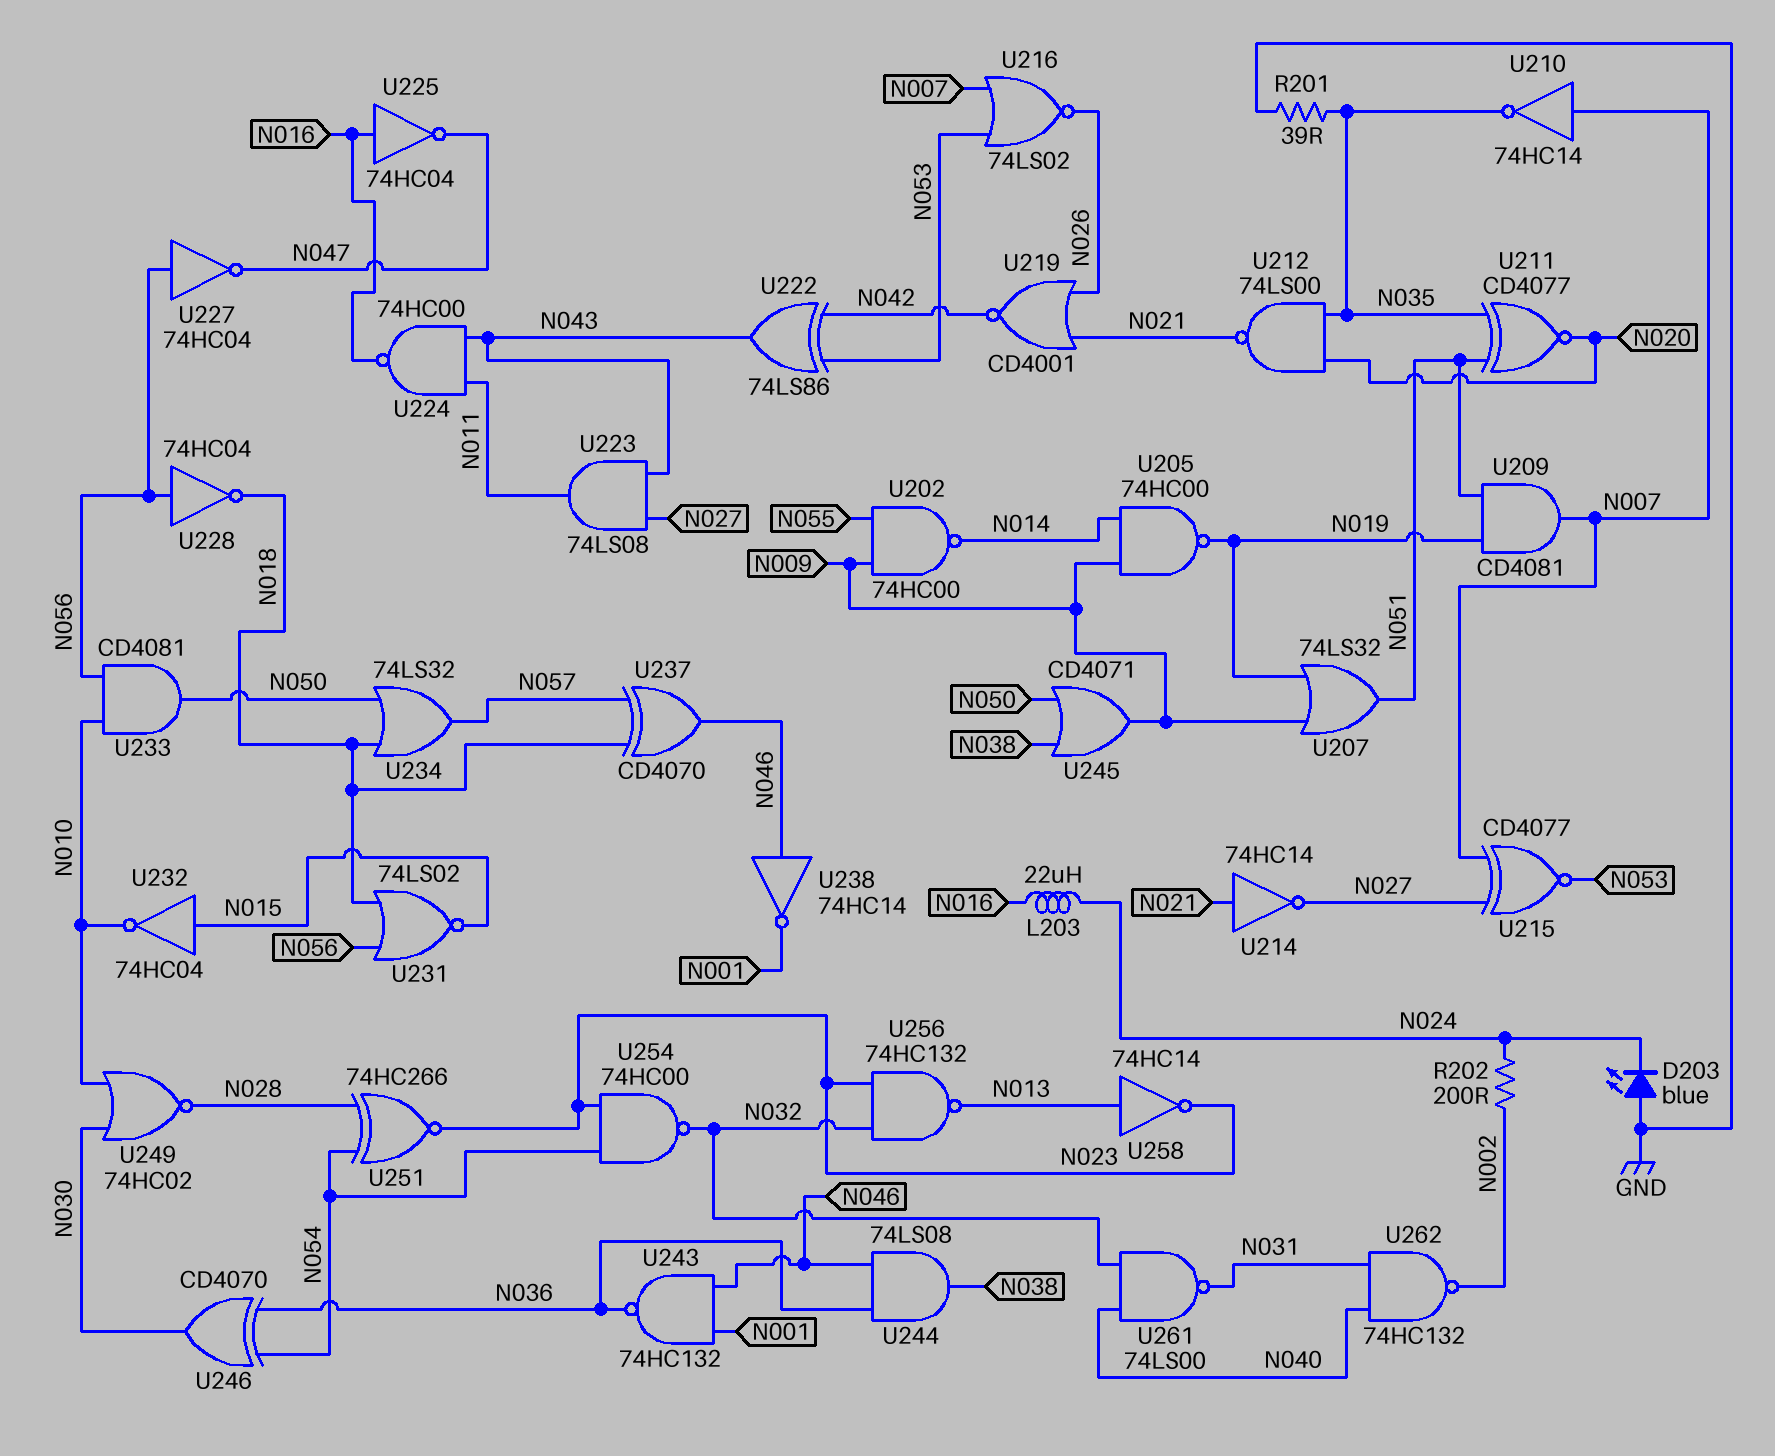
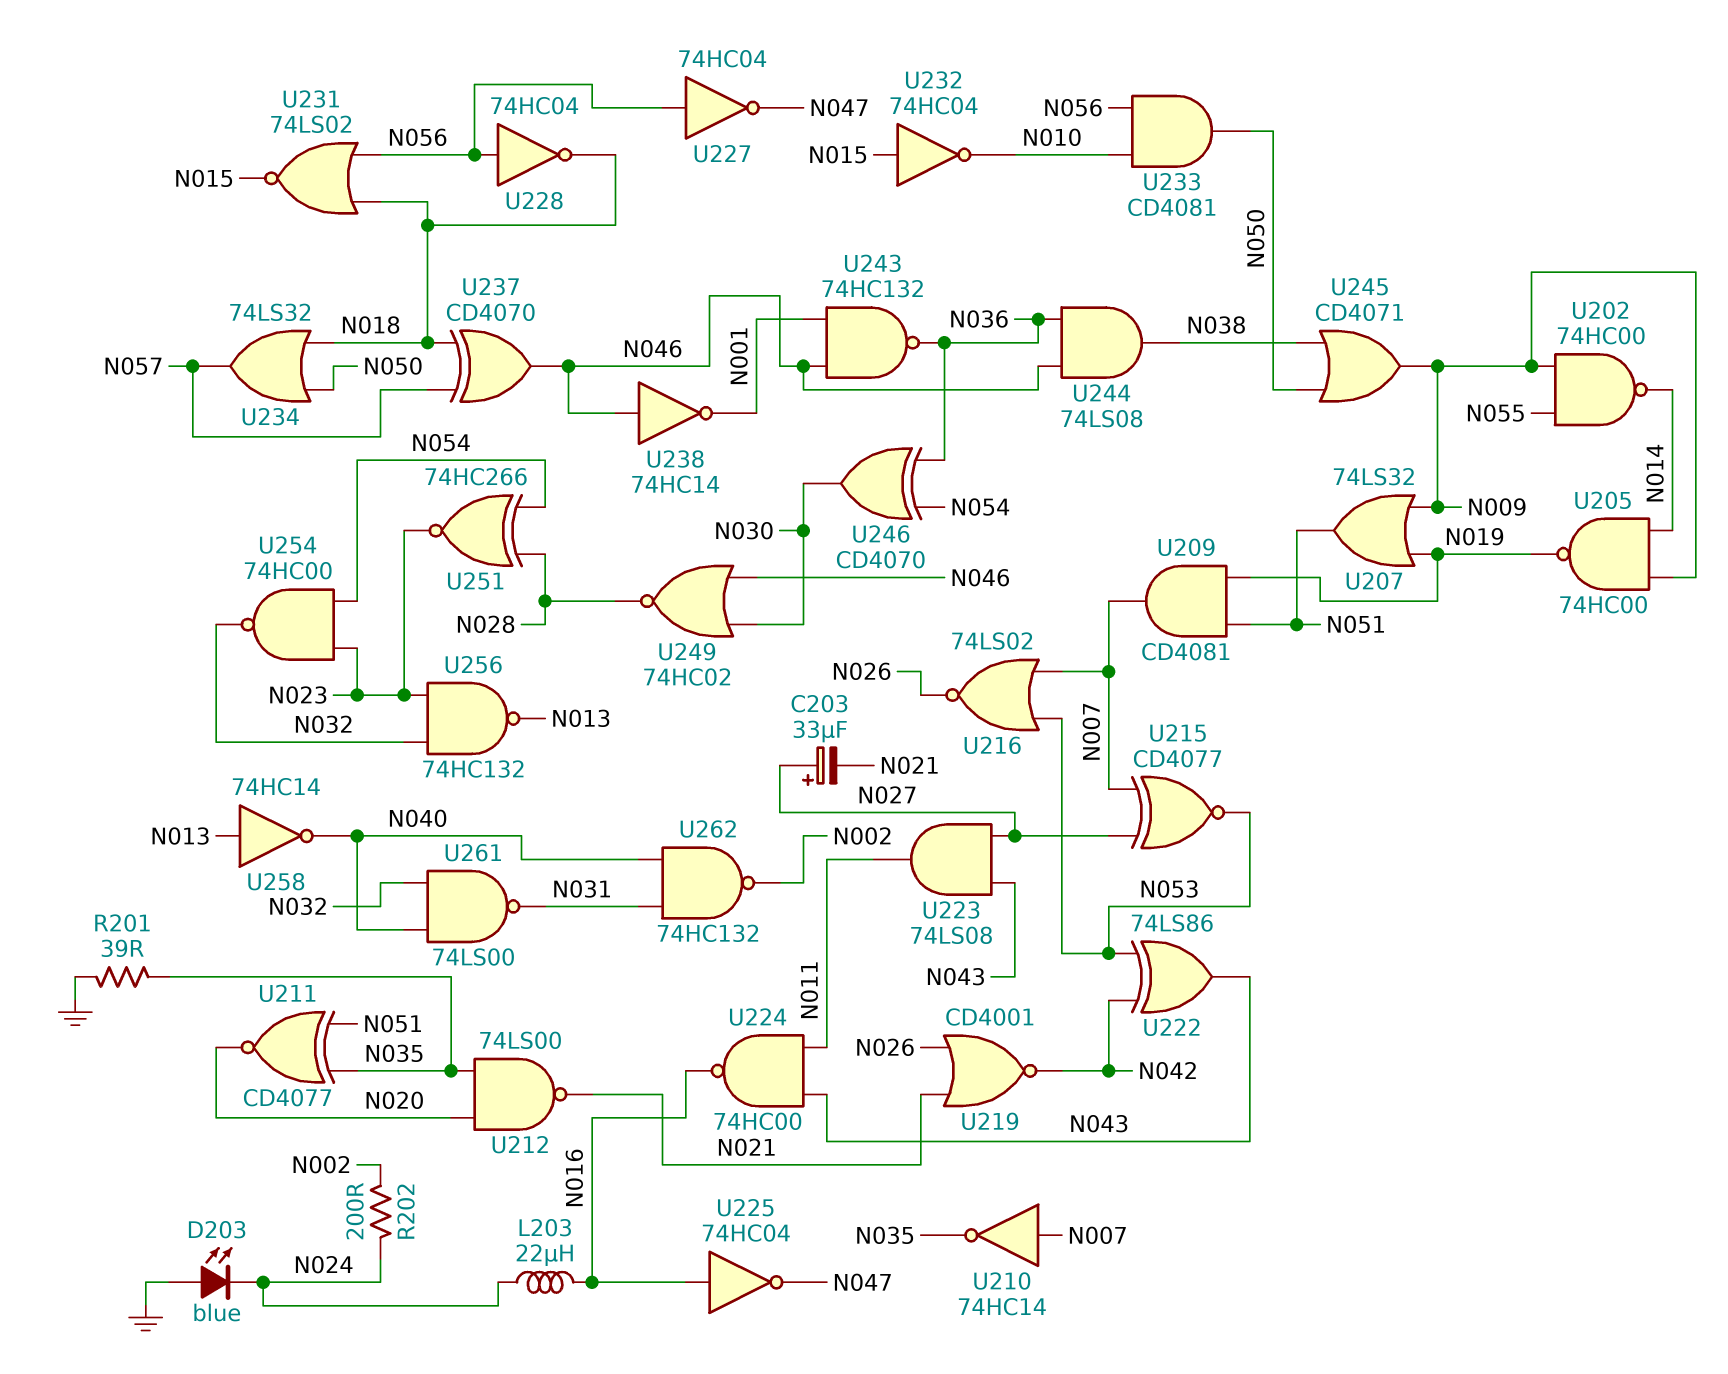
C203: none -> 33uF (plus N027, minus N021)
U214: NOT 74HC14 (in N021, out N027) -> none
U249: NOR 74HC02 (in N010, in N030, out N028) -> NOR 74HC02 (in N030, in N046, out N028)
U258: NOT 74HC14 (in N013, out N023) -> NOT 74HC14 (in N013, out N040)

